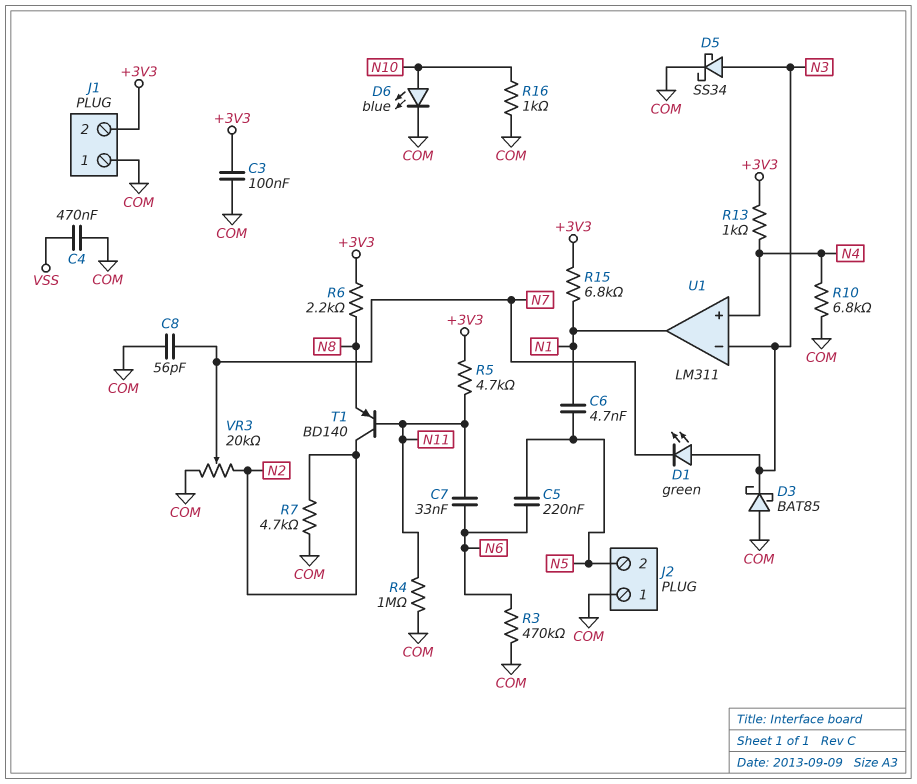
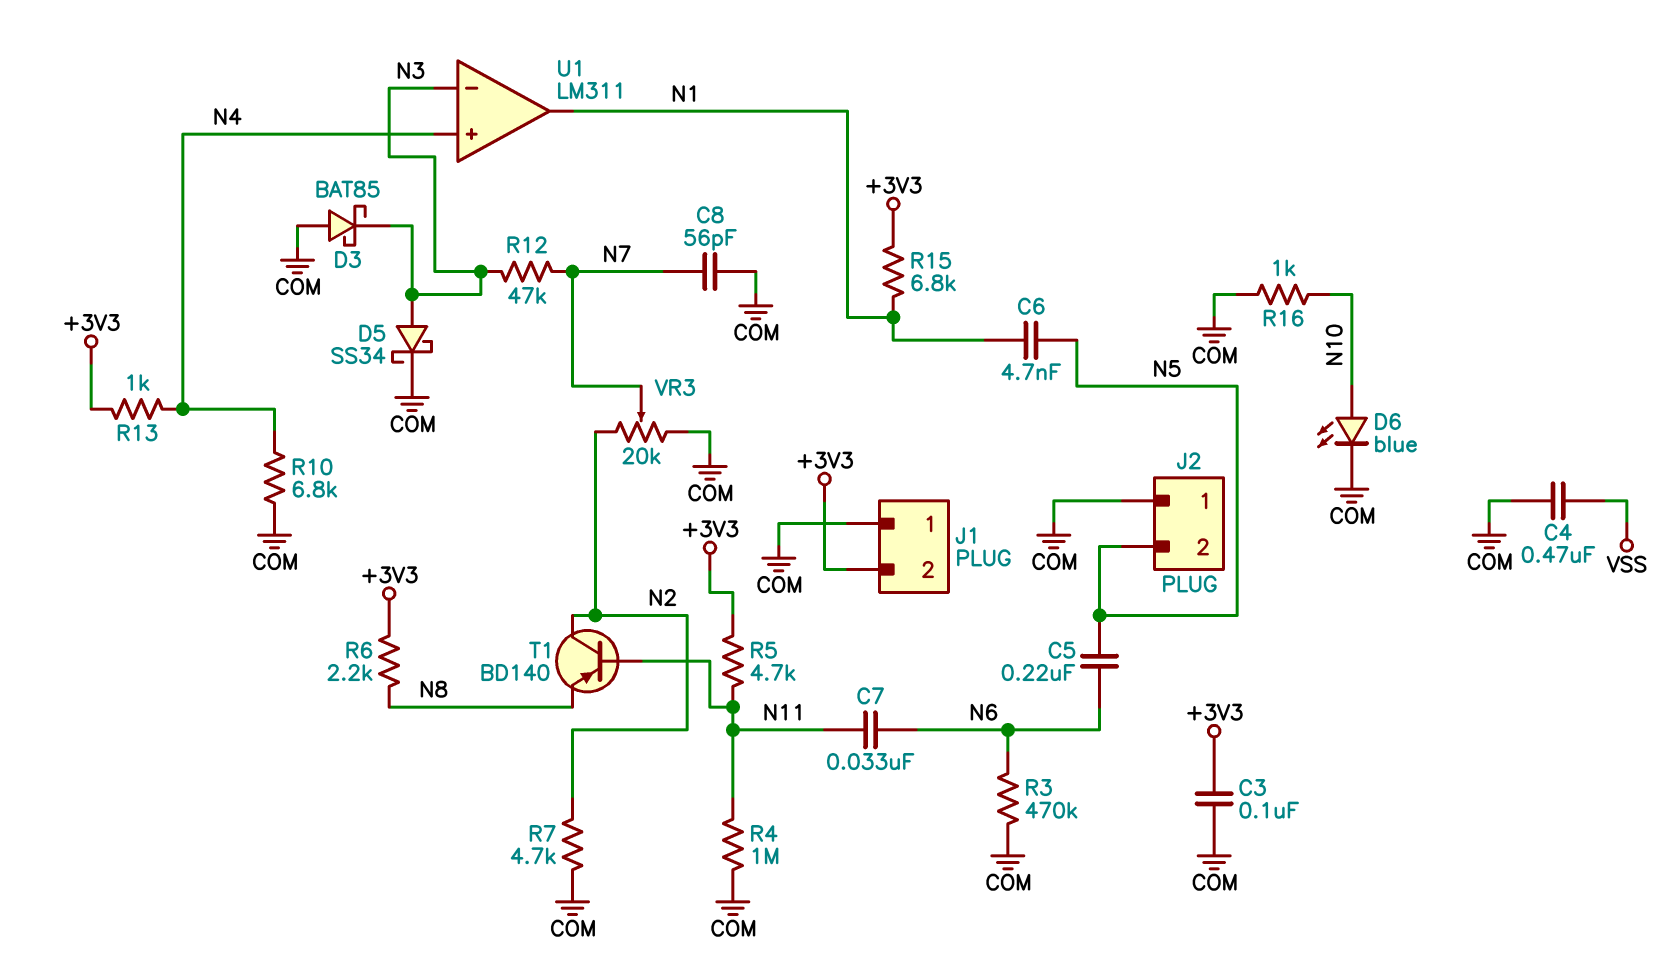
D1: LED green (A N3, K N7) -> none
R12: none -> 47k (N3, N7)

